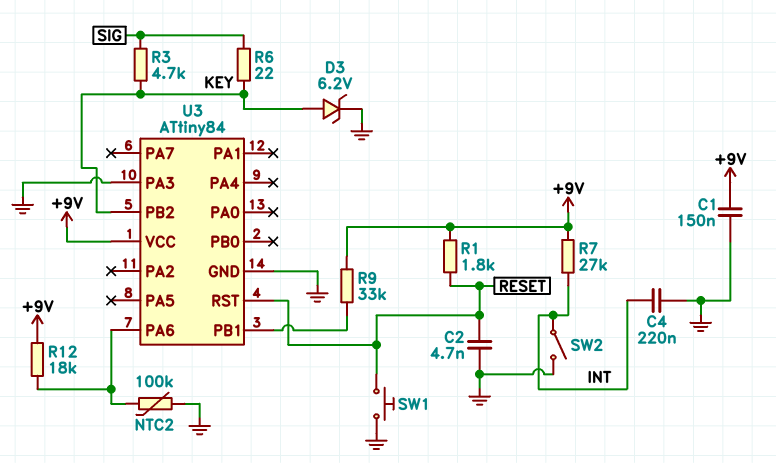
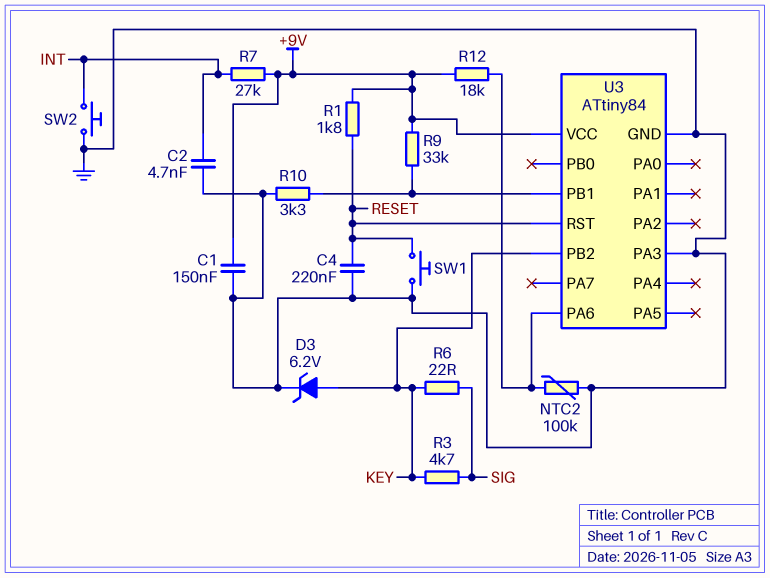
C2: 4.7nF (GND, RESET) -> 4.7nF (GND, INT)
C4: 220nF (GND, INT) -> 220nF (GND, RESET)
R10: none -> 3.3k (GND, U3/PB1)
SW2: switch (GND, INT) -> button (GND, INT)

